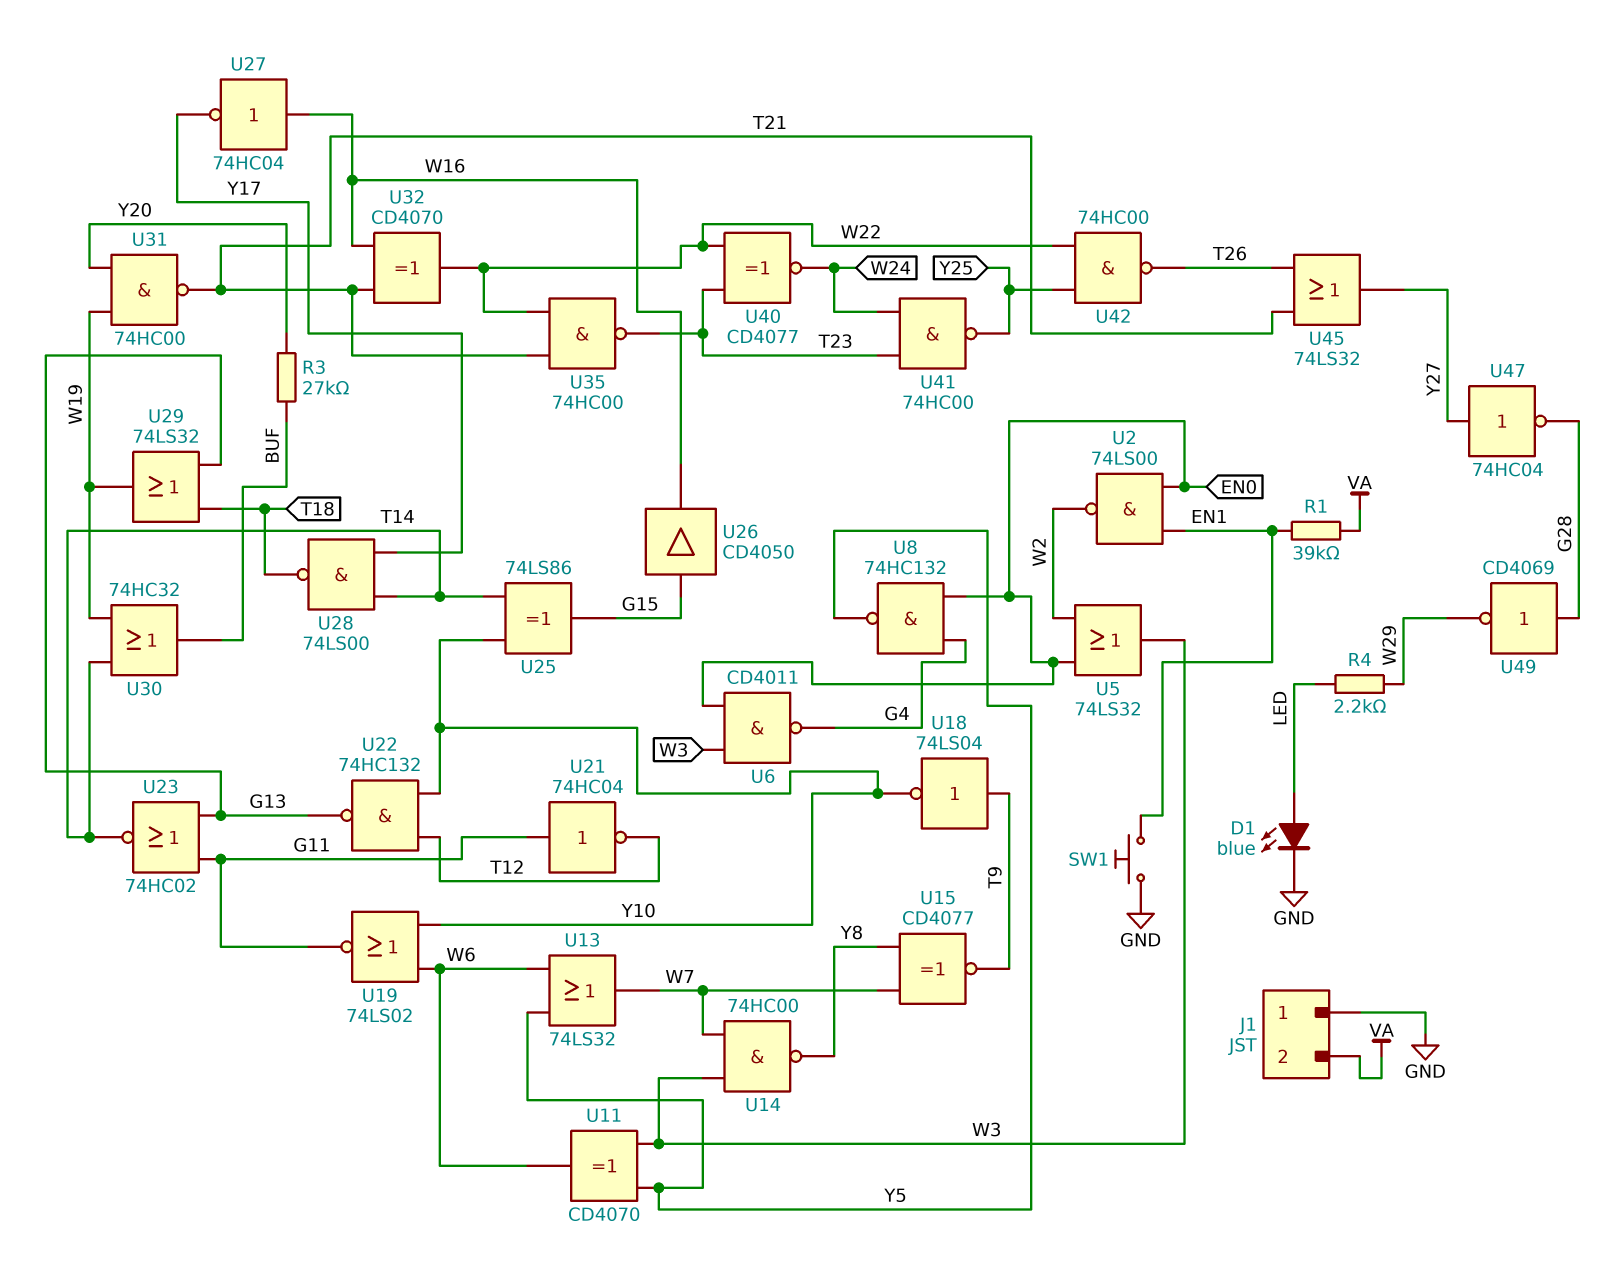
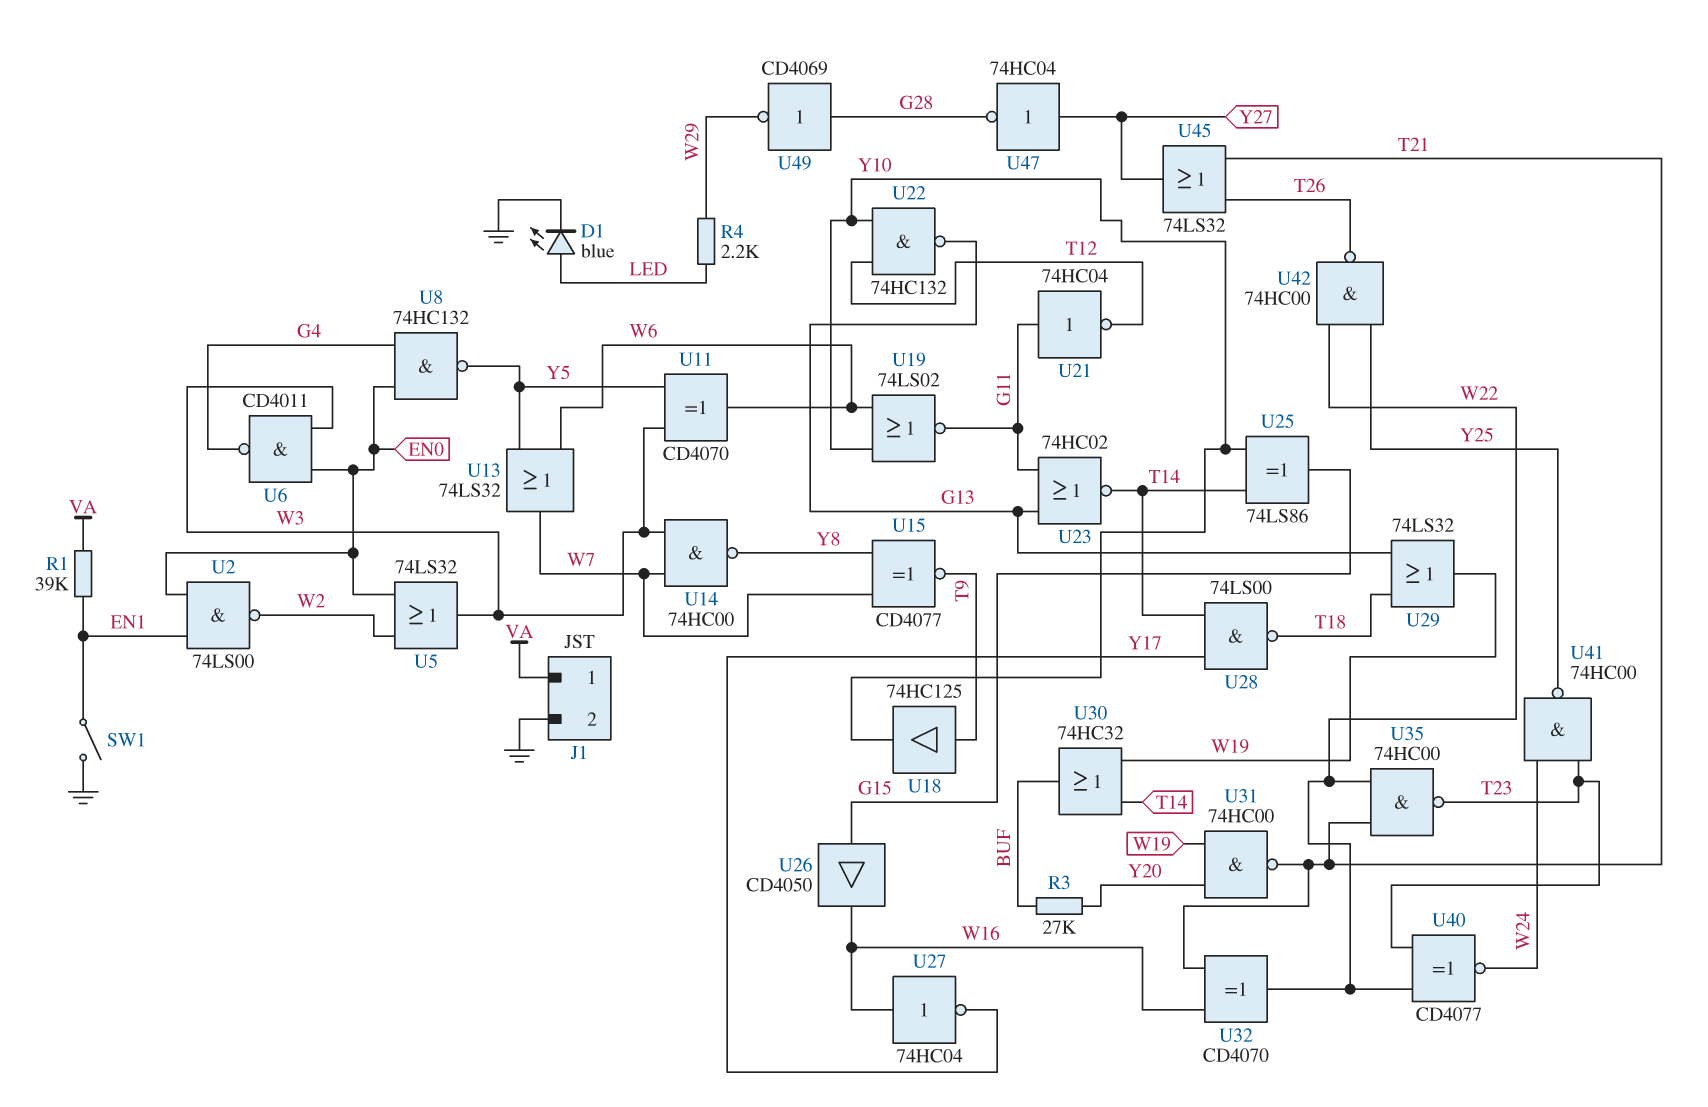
J1 pin 1: GND -> VA
J1 pin 2: VA -> GND
SW1: button (EN1, GND) -> switch (EN1, GND)
U18: NOT 74LS04 (in T9, out Y10) -> buffer 74HC125 (in T9, out Y10)

